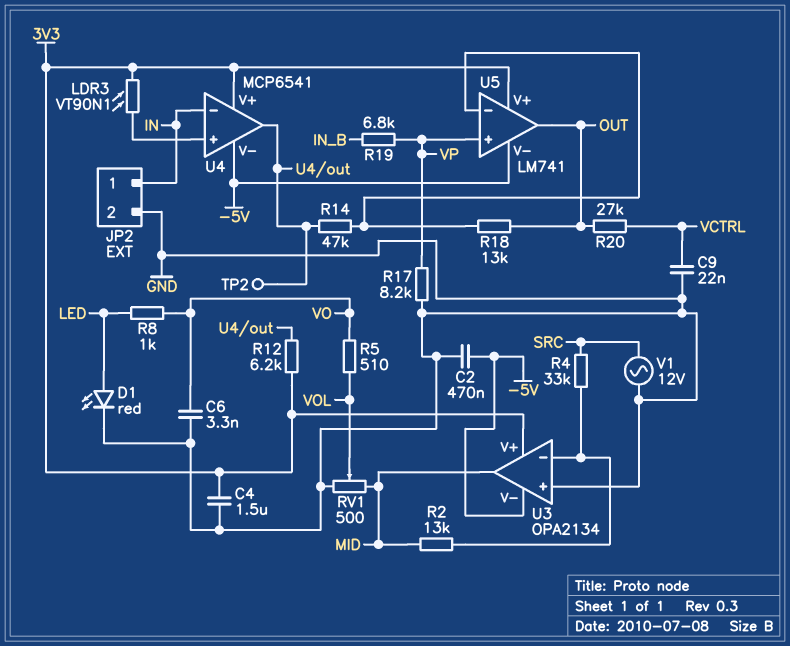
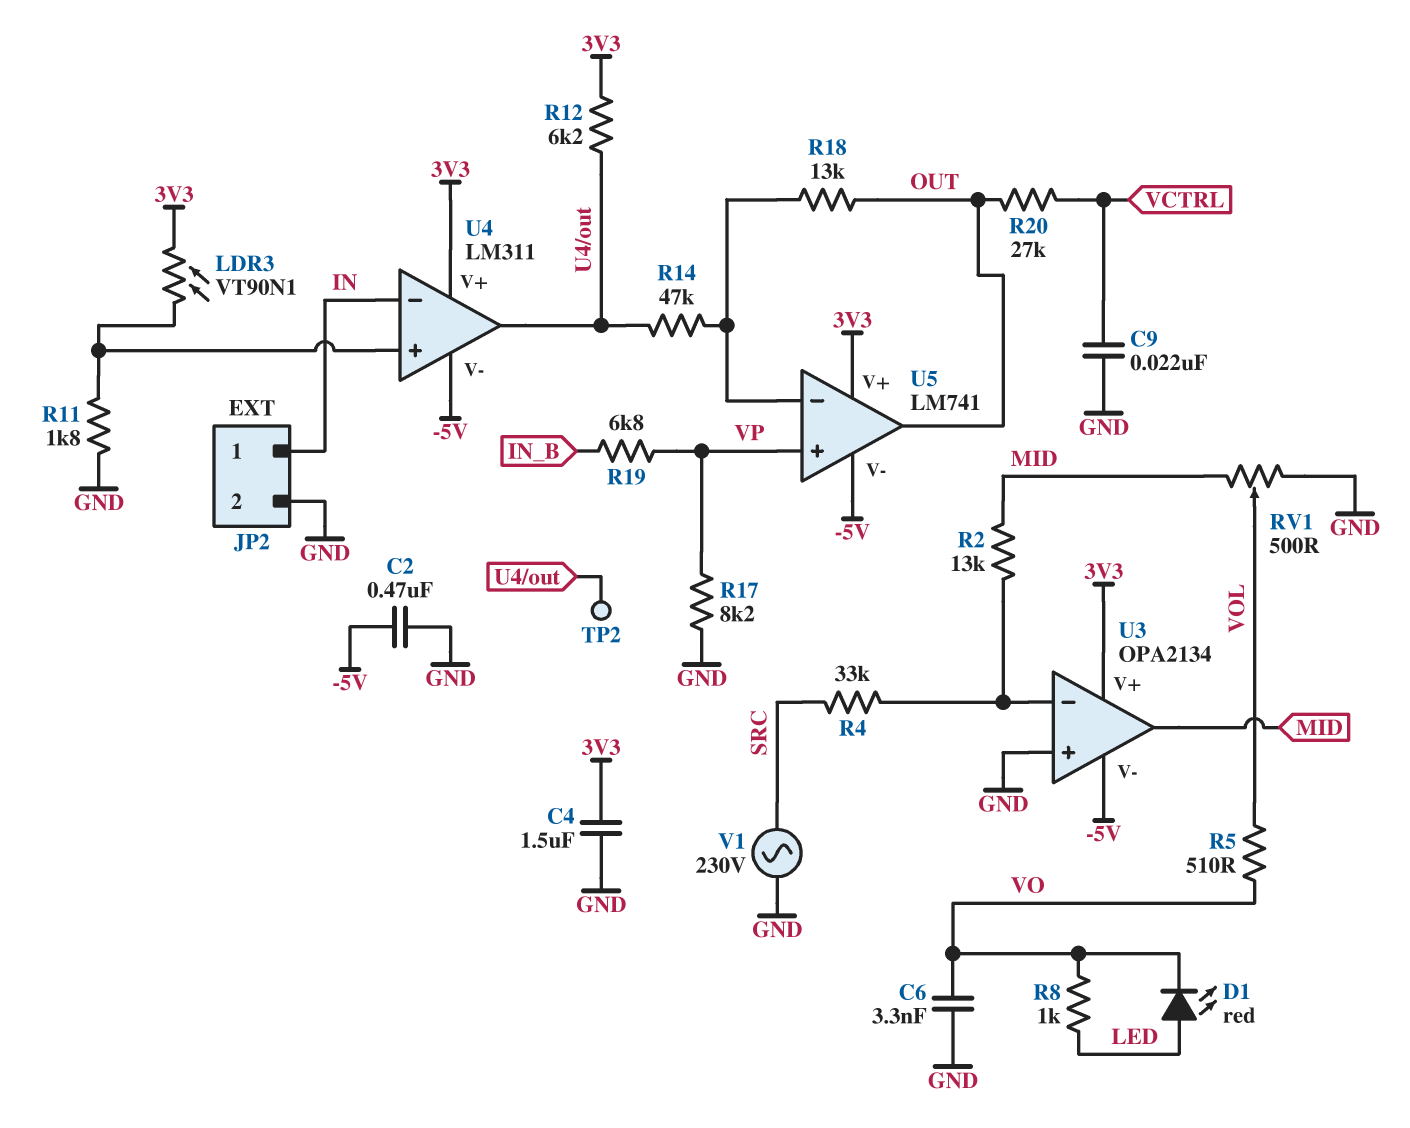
D1: LED red (A LED, K GND) -> LED red (A LED, K VO)
R11: none -> 1.8k (GND, U4/in+)
U4: MCP6541 -> LM311
V1: AC 12V (GND, SRC) -> AC 230V (GND, SRC)

